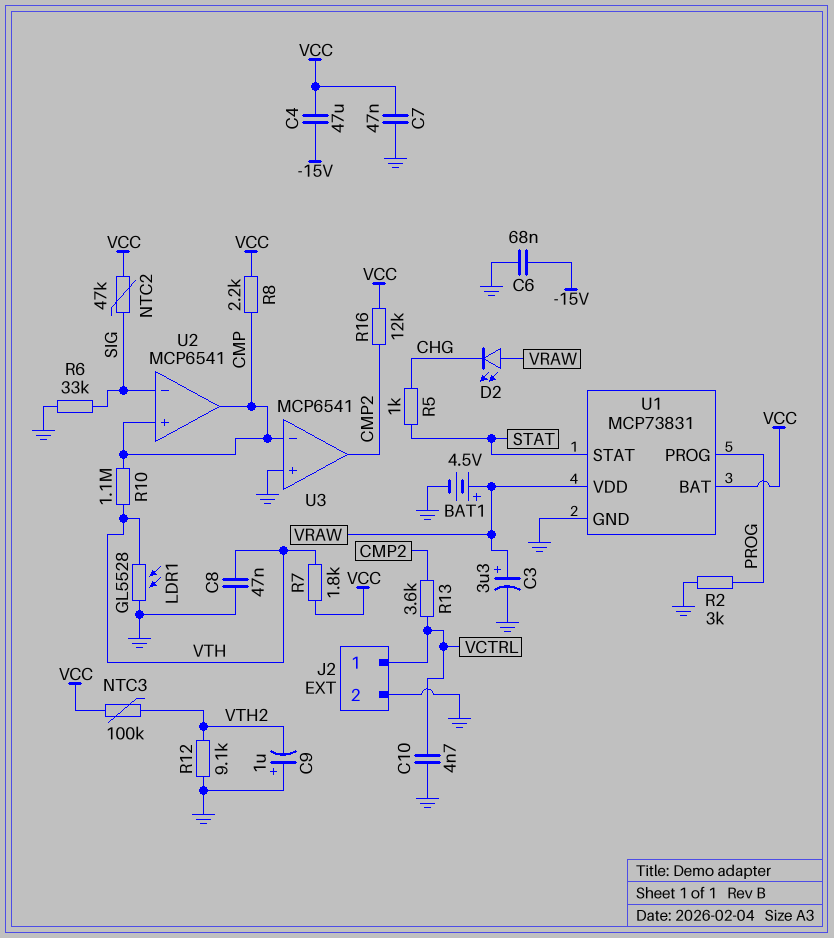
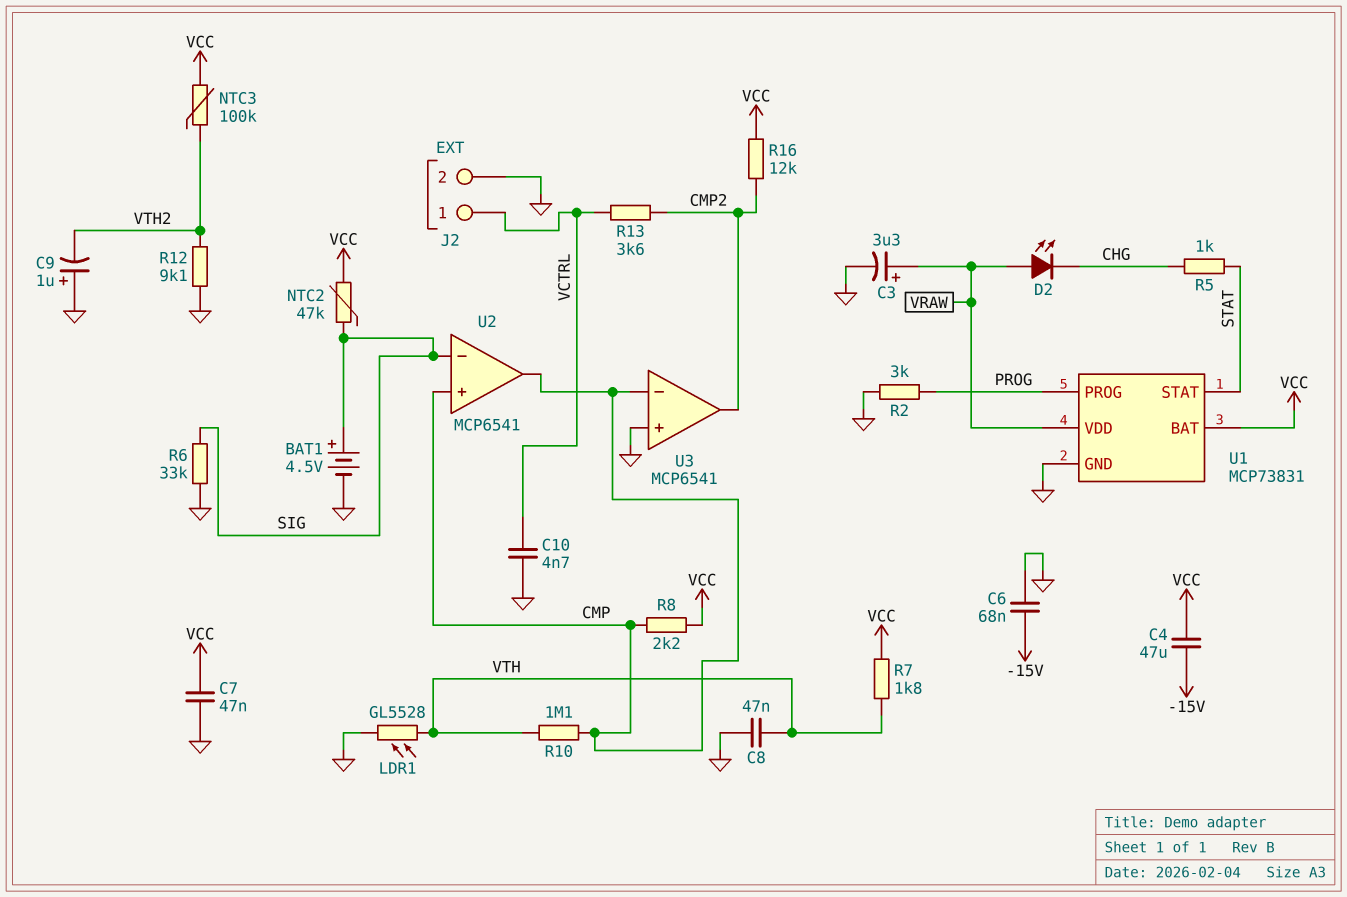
BAT1: 4.5V (plus VRAW, minus GND) -> 4.5V (plus SIG, minus GND)

